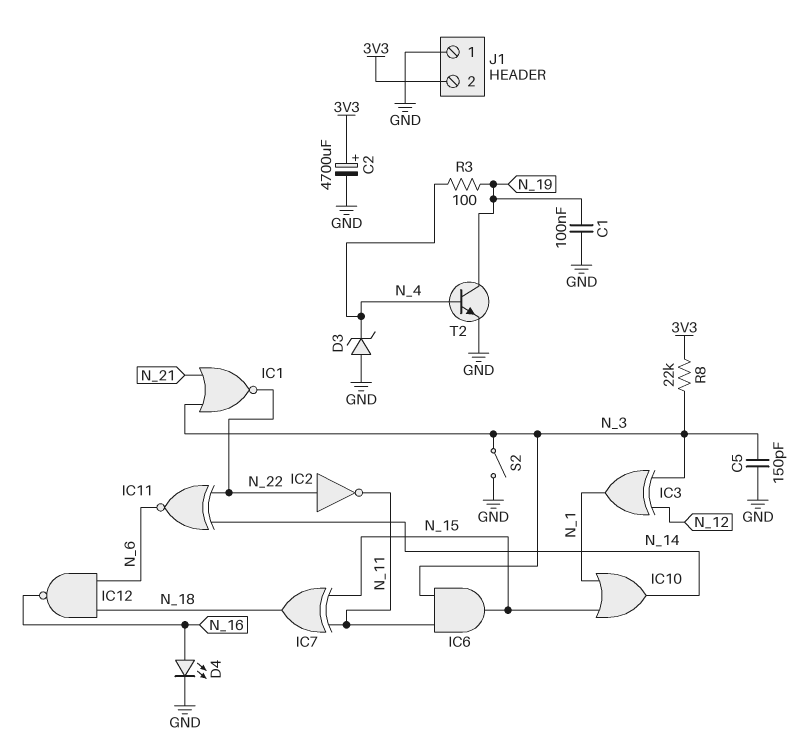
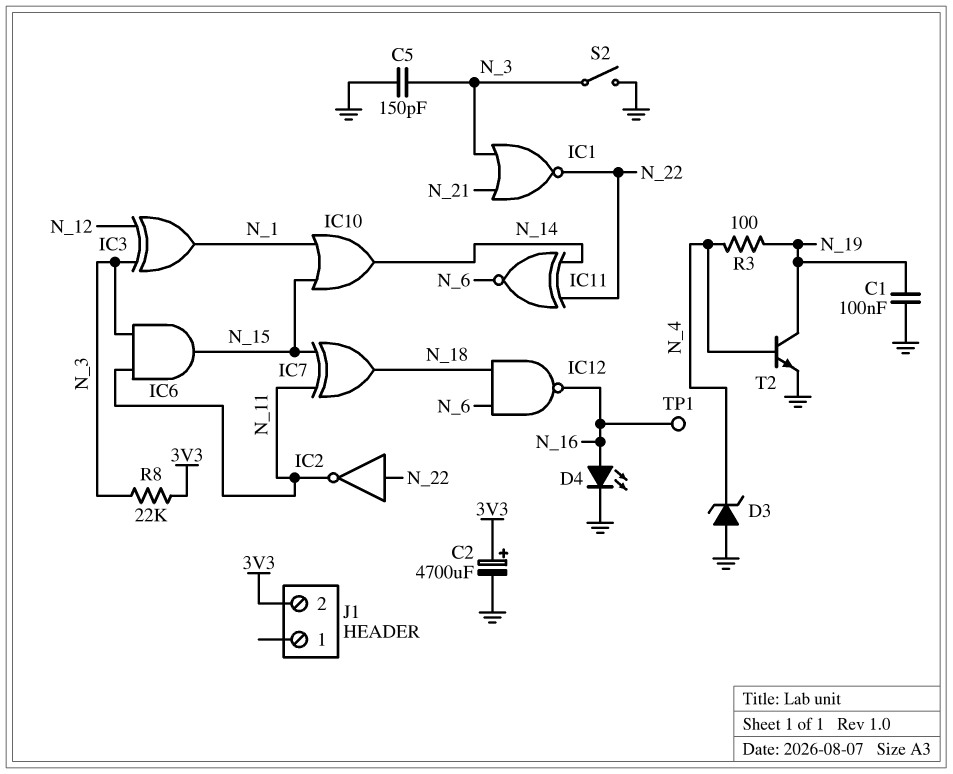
J1 pin 1: GND -> none
TP1: none -> test point (N_16)

